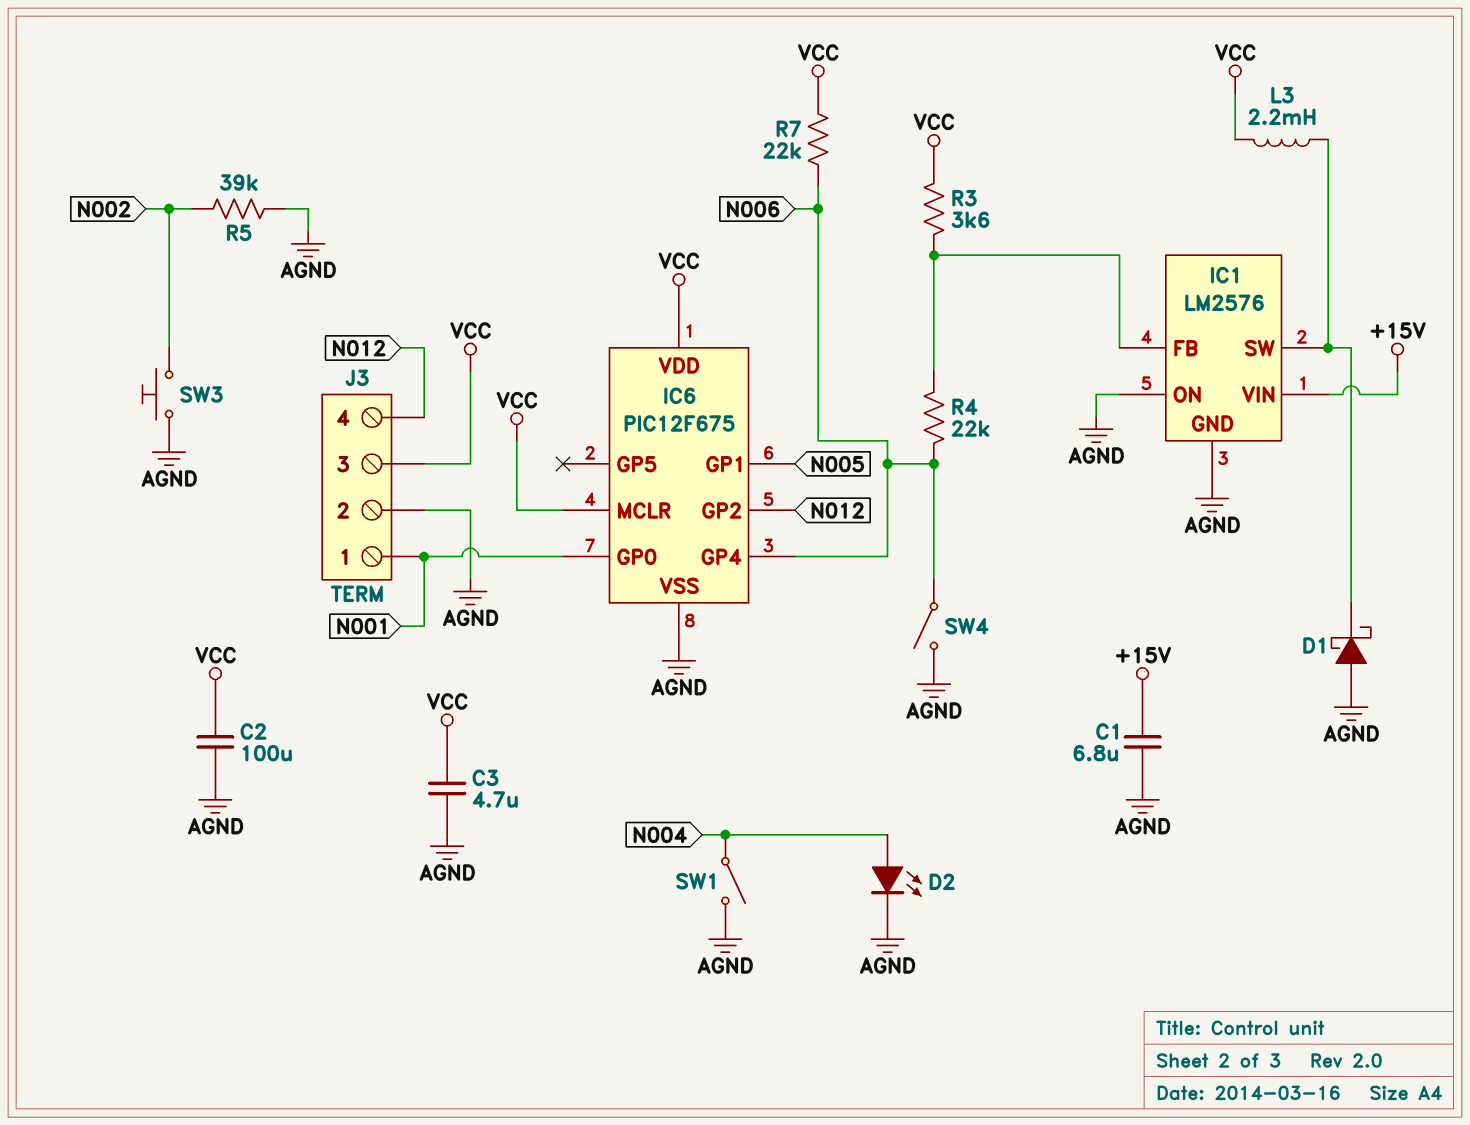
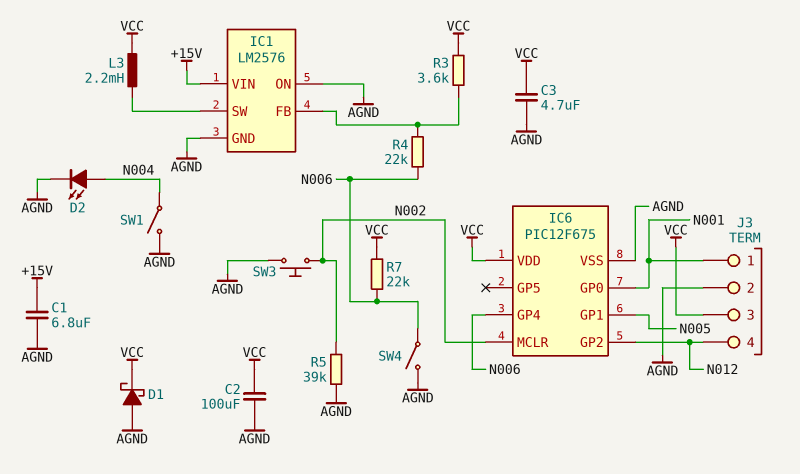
D1: schottky (A AGND, K IC1/SW) -> schottky (A AGND, K VCC)
IC6 pin MCLR: VCC -> N002

